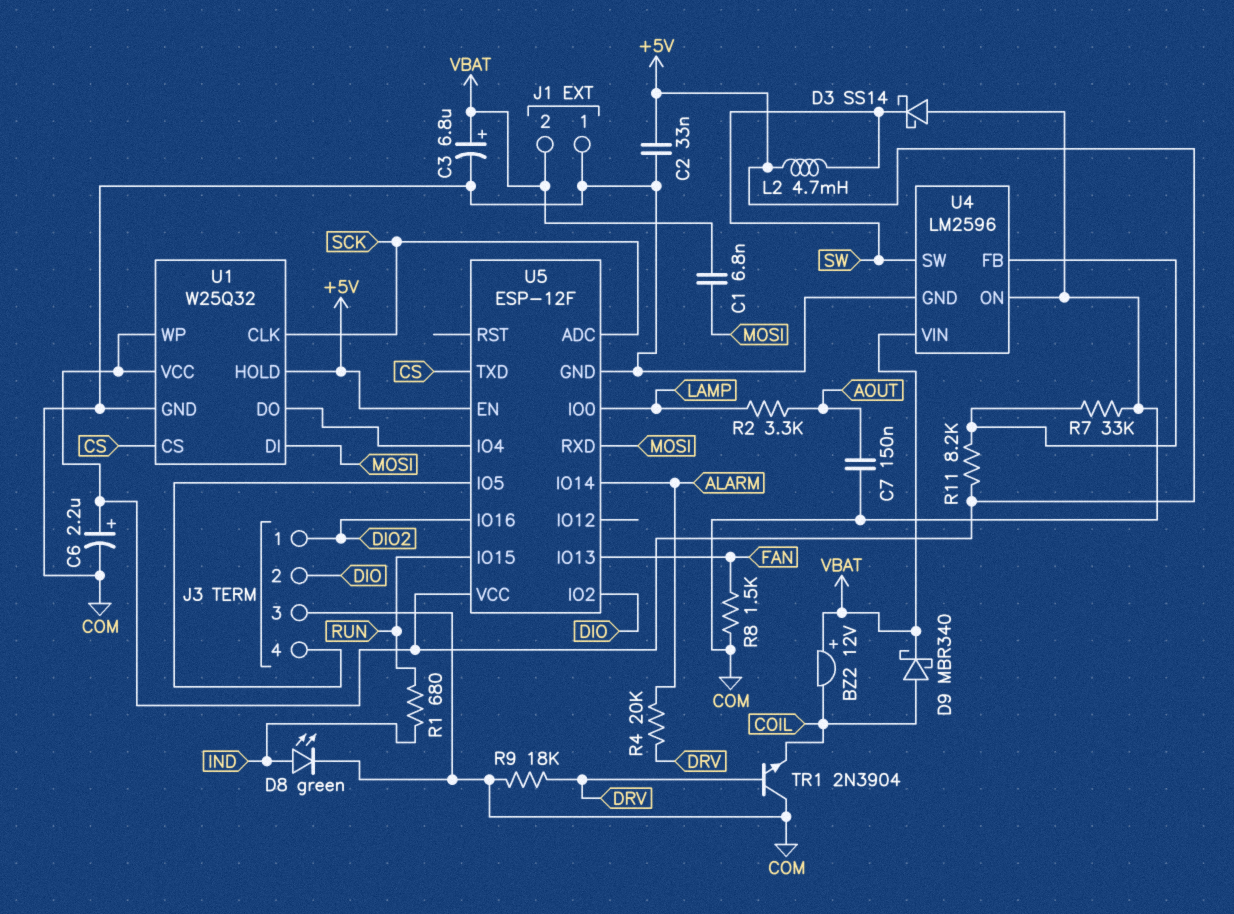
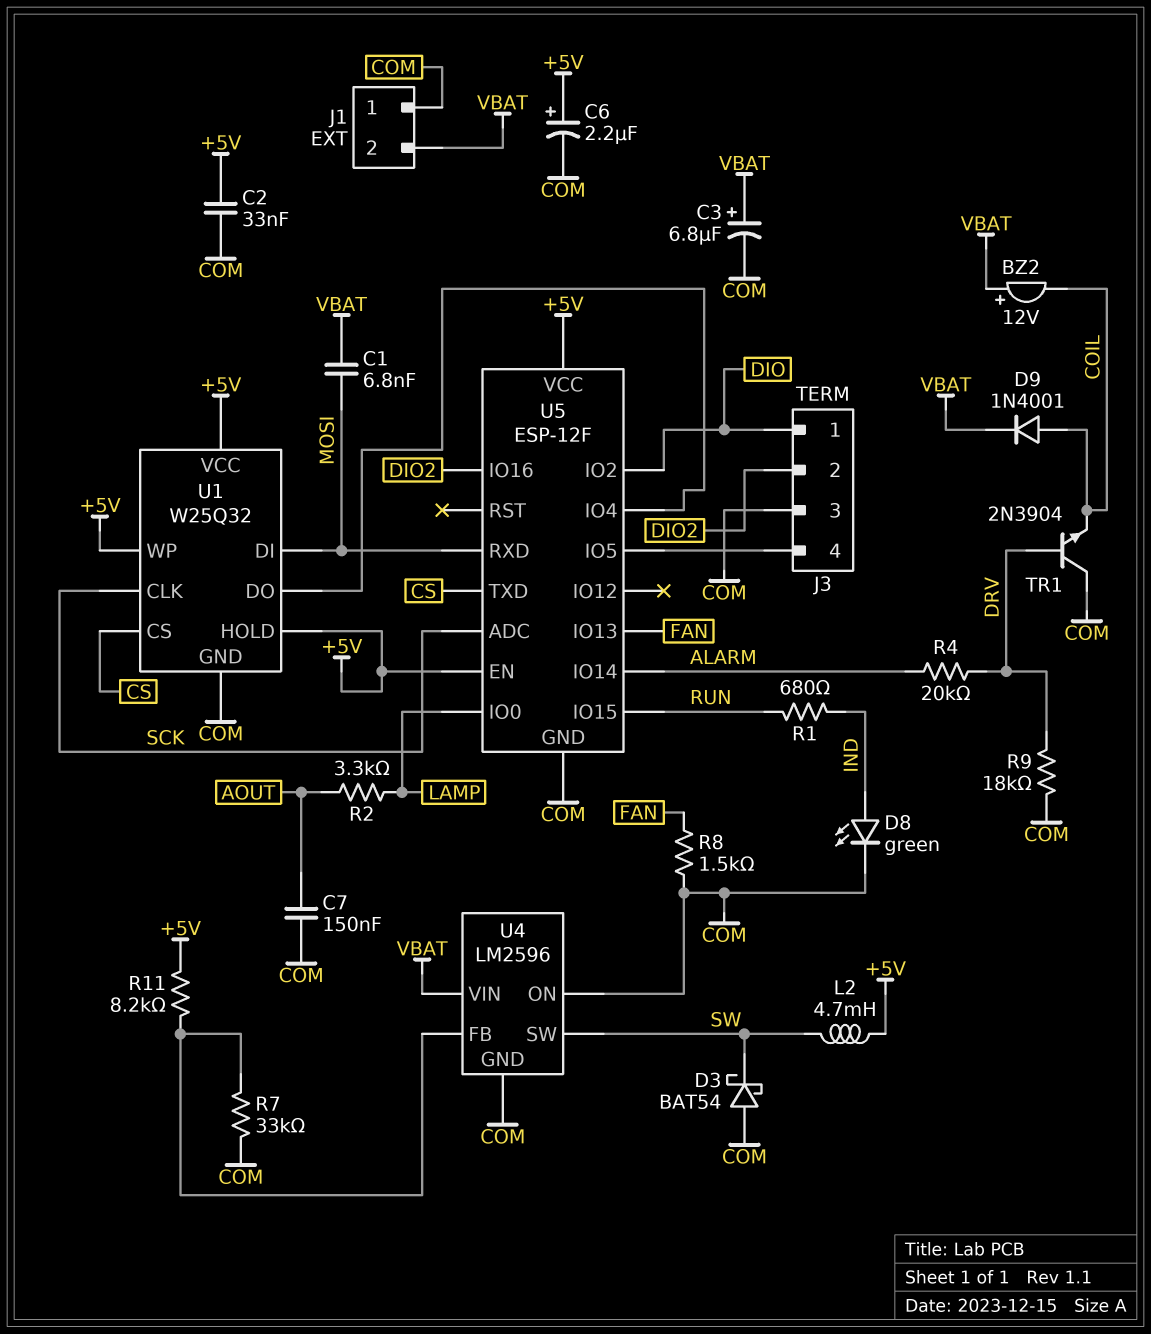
D3: schottky SS14 (A COM, K SW) -> schottky BAT54 (A COM, K SW)
D9: schottky MBR340 (A COIL, K VBAT) -> diode 1N4001 (A COIL, K VBAT)
J3 pin 1: DIO2 -> DIO
J3 pin 2: DIO -> DIO2

